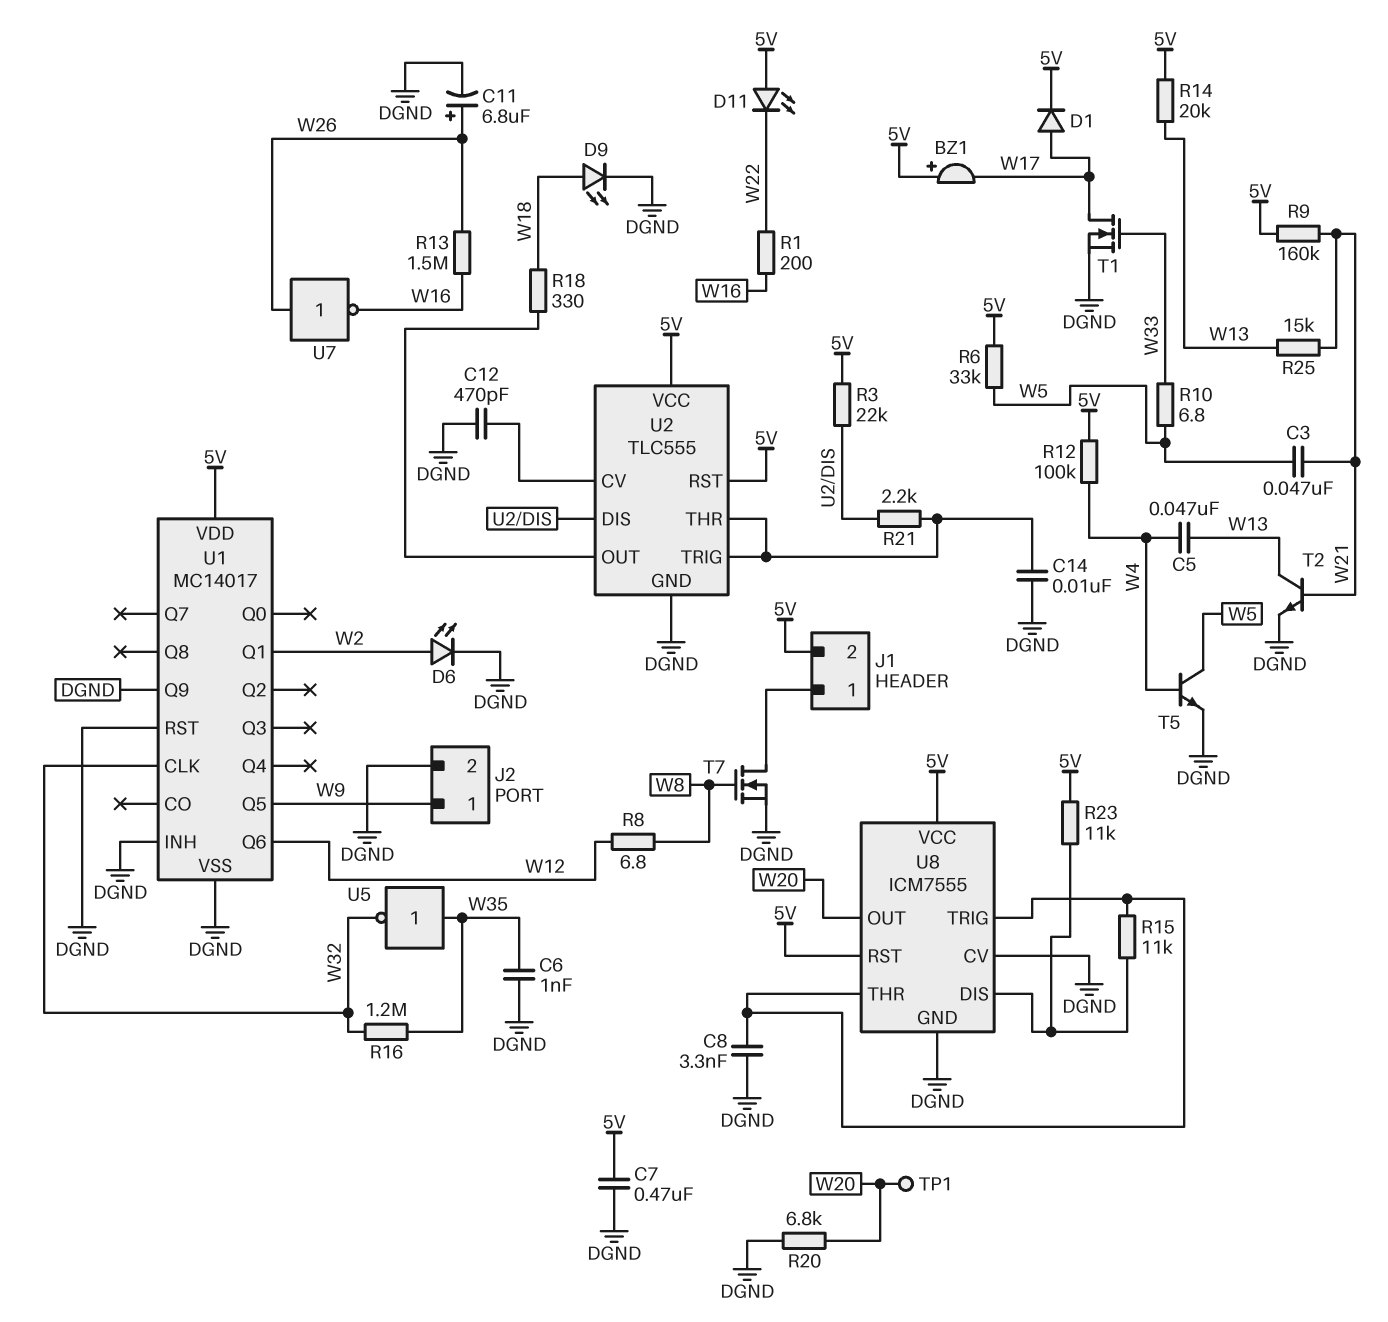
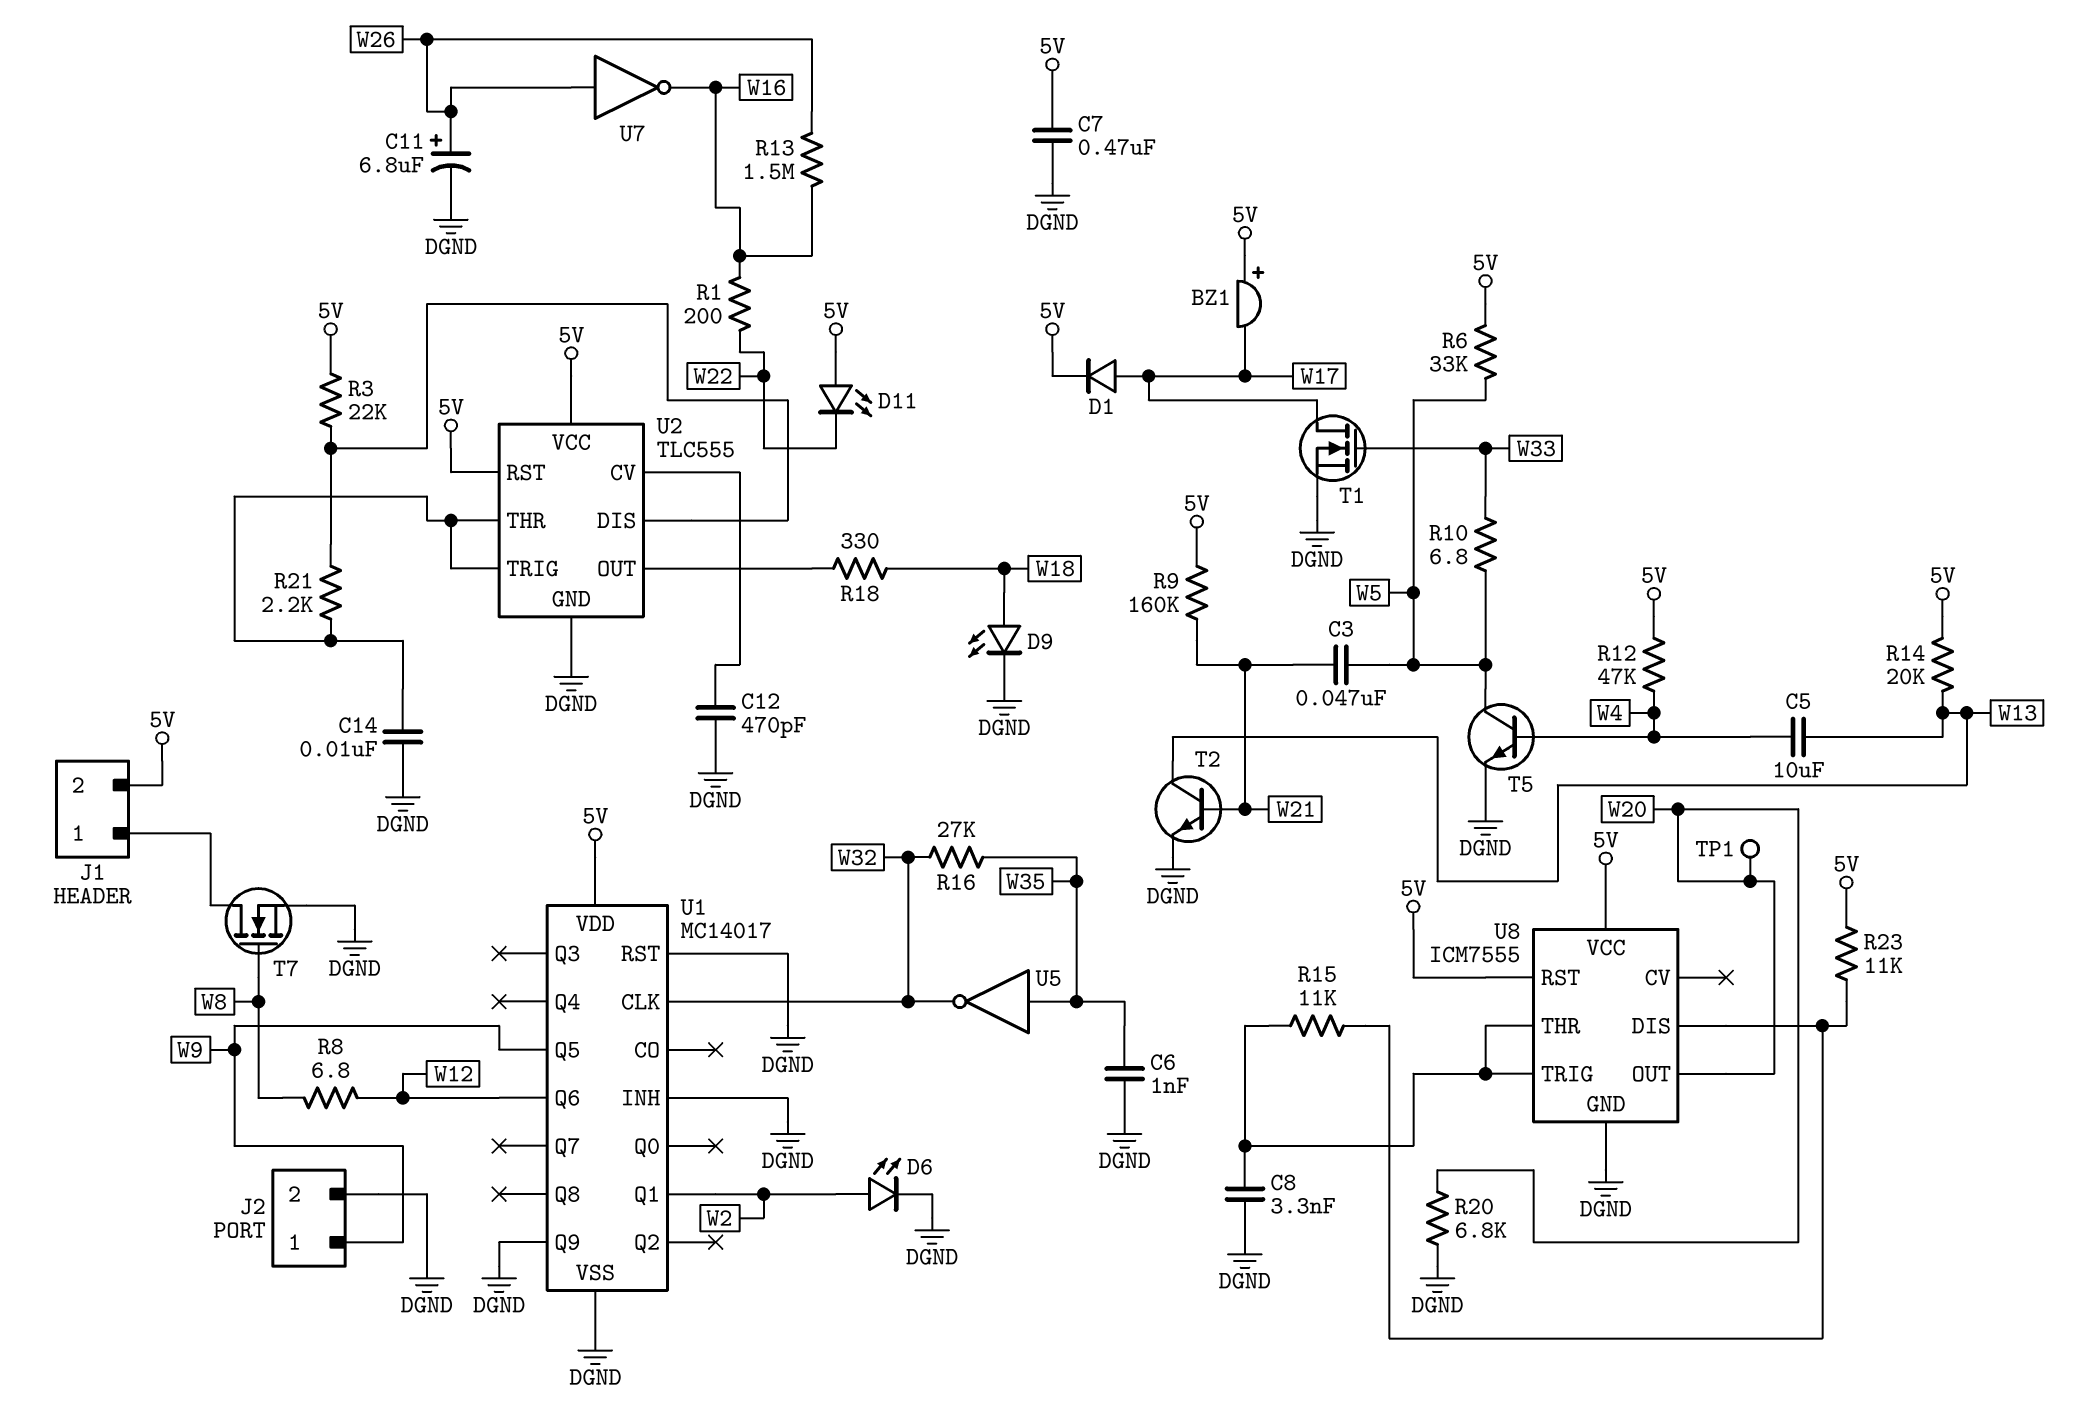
C5: 47nF (W4, W13) -> 10uF (W4, W13)
R12: 100k (5V, W4) -> 47k (5V, W4)
R16: 1.2M (W32, W35) -> 27k (W32, W35)
R25: 15k (W13, W21) -> none
U8 pin CV: DGND -> none

